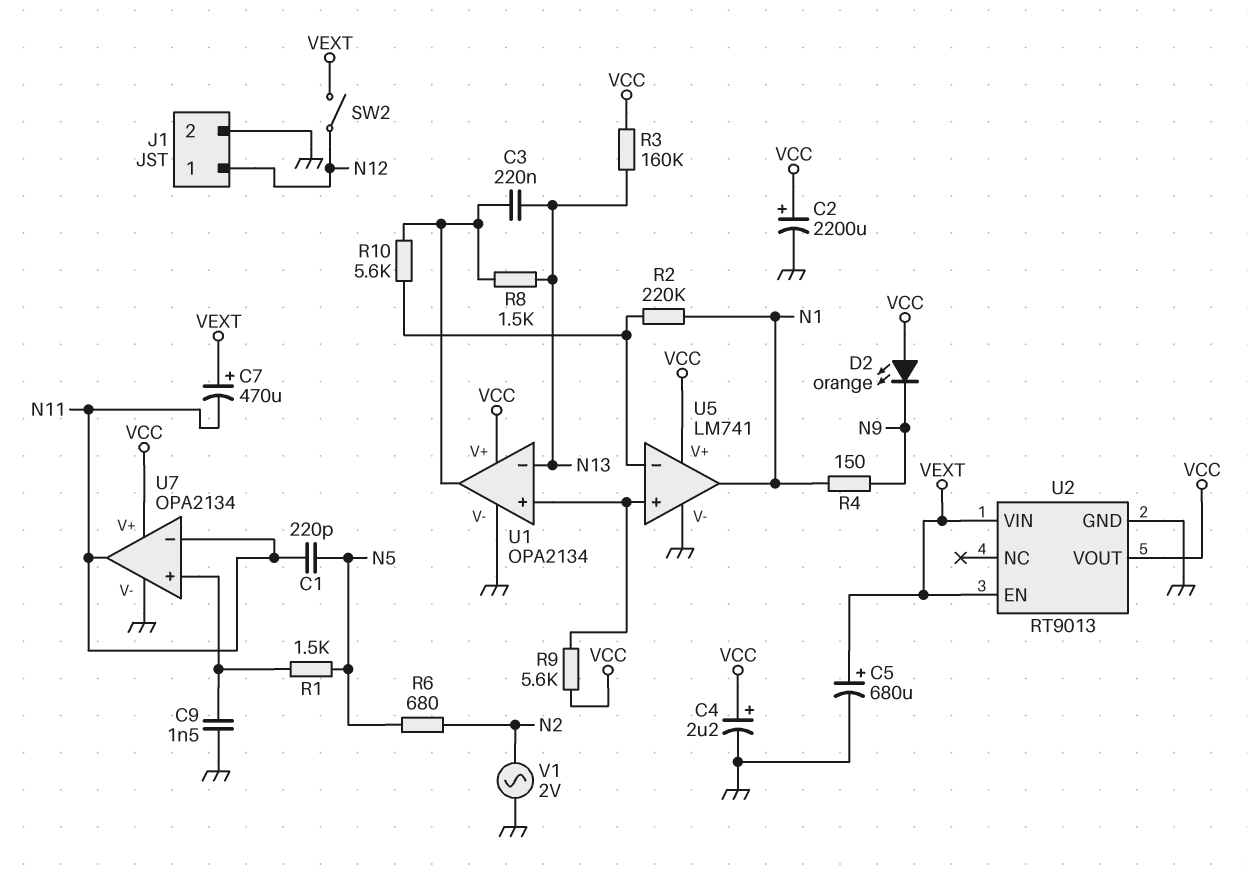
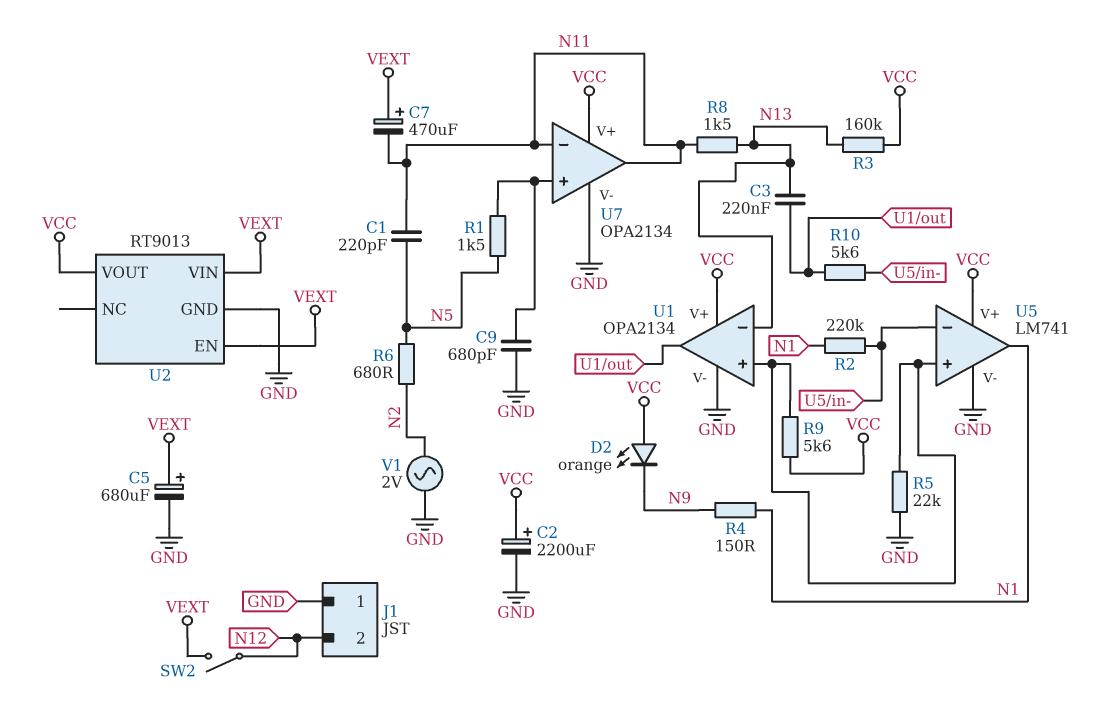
C4: 2.2uF (plus VCC, minus GND) -> none
C9: 1.5nF (GND, U7/in+) -> 680pF (GND, U7/in+)
J1 pin 1: N12 -> GND
J1 pin 2: GND -> N12
R5: none -> 22k (GND, U1/in+)
R8: 1.5k (N13, U1/out) -> 1.5k (N11, N13)

